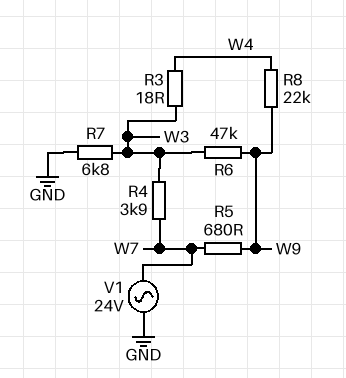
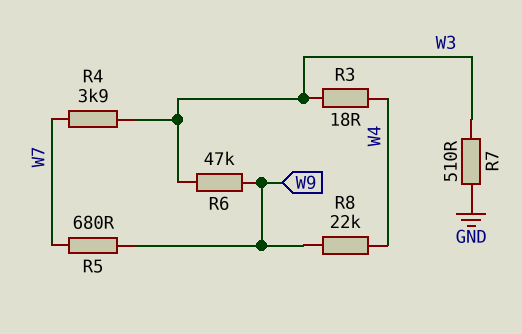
R7: 6.8k (GND, W3) -> 510 (GND, W3)
V1: AC 24V (GND, W7) -> none

